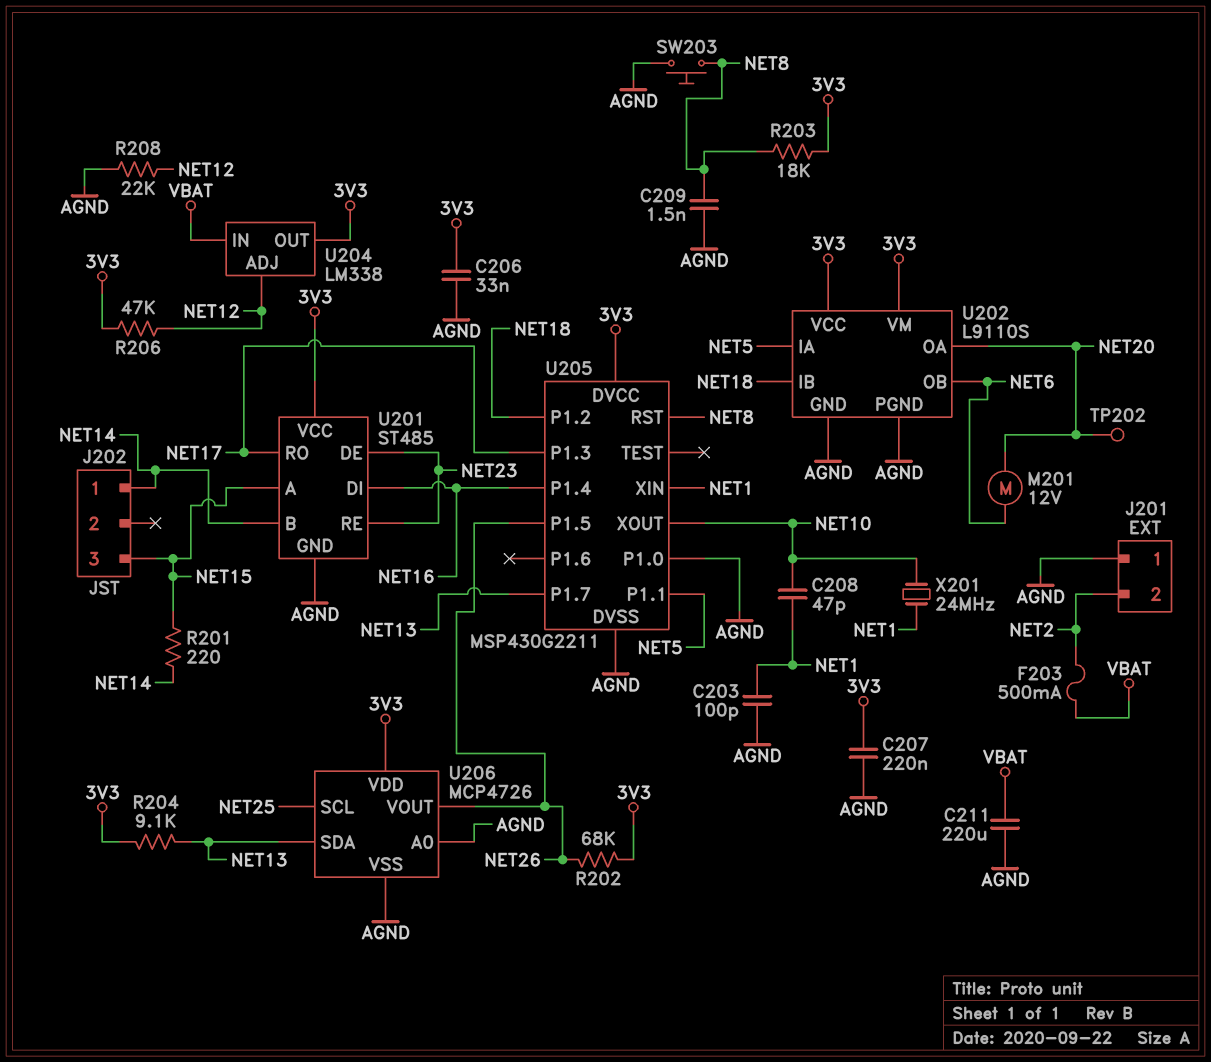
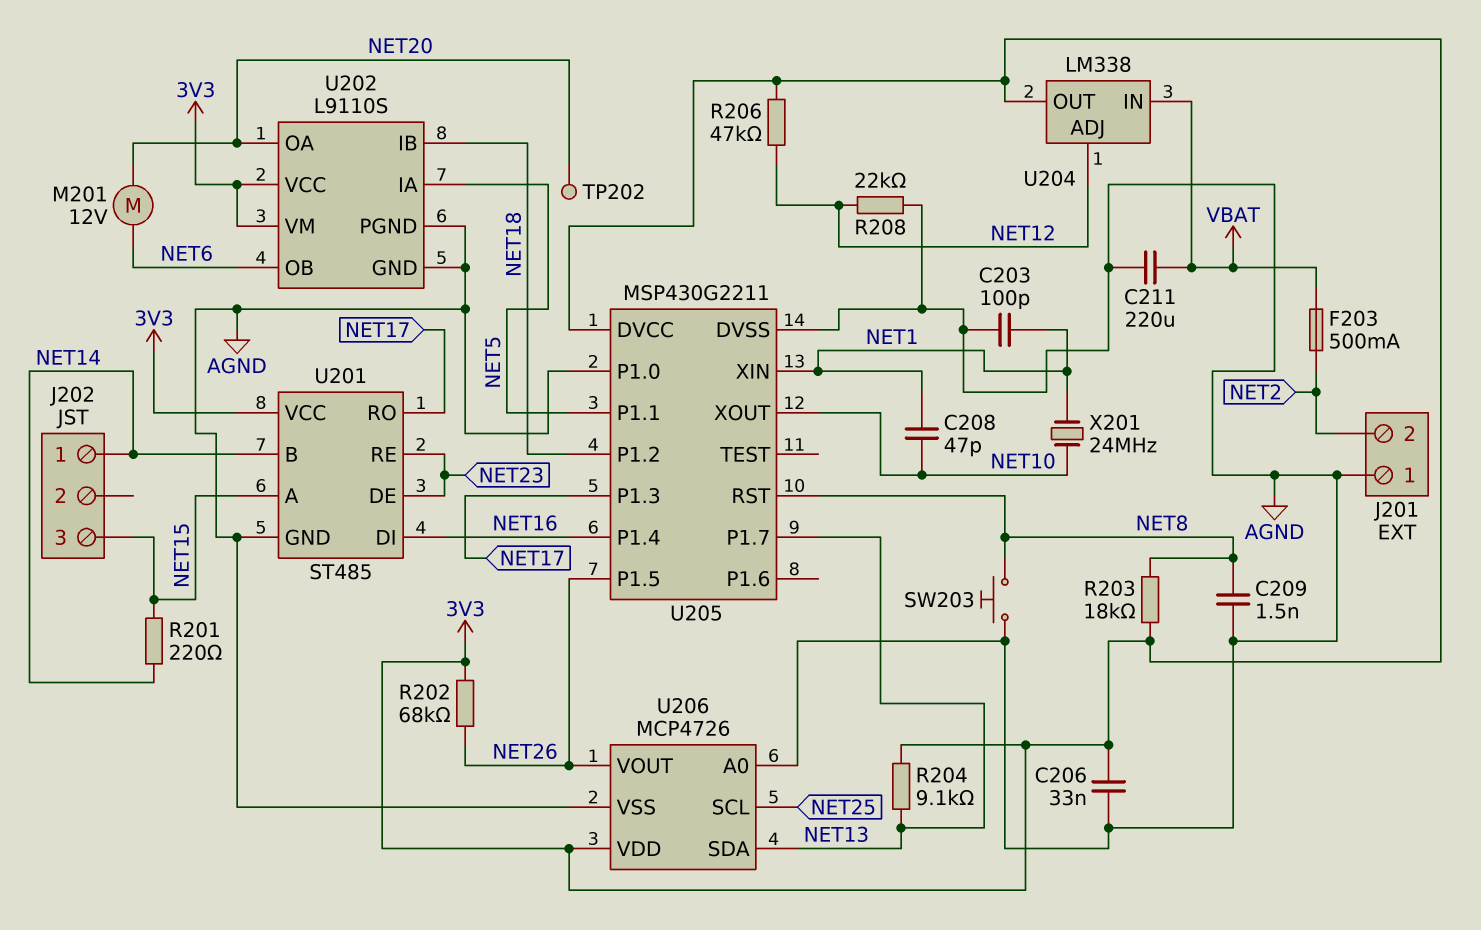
C207: 220nF (3V3, AGND) -> none

